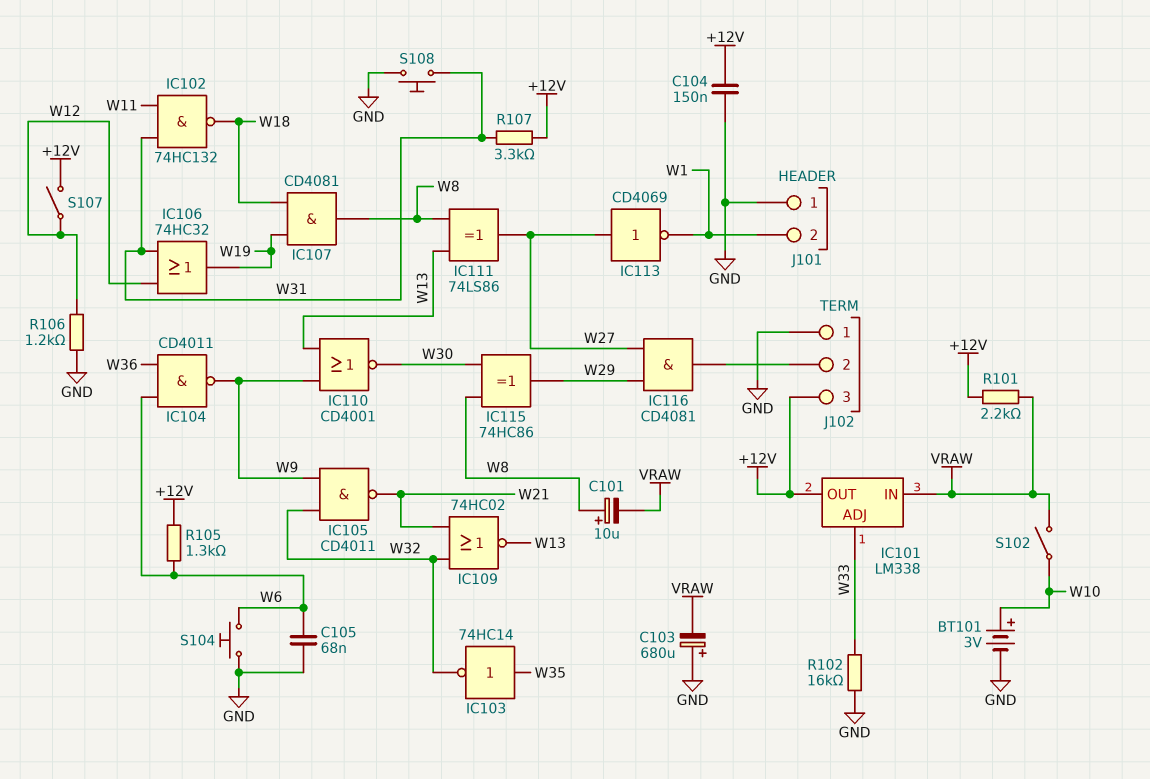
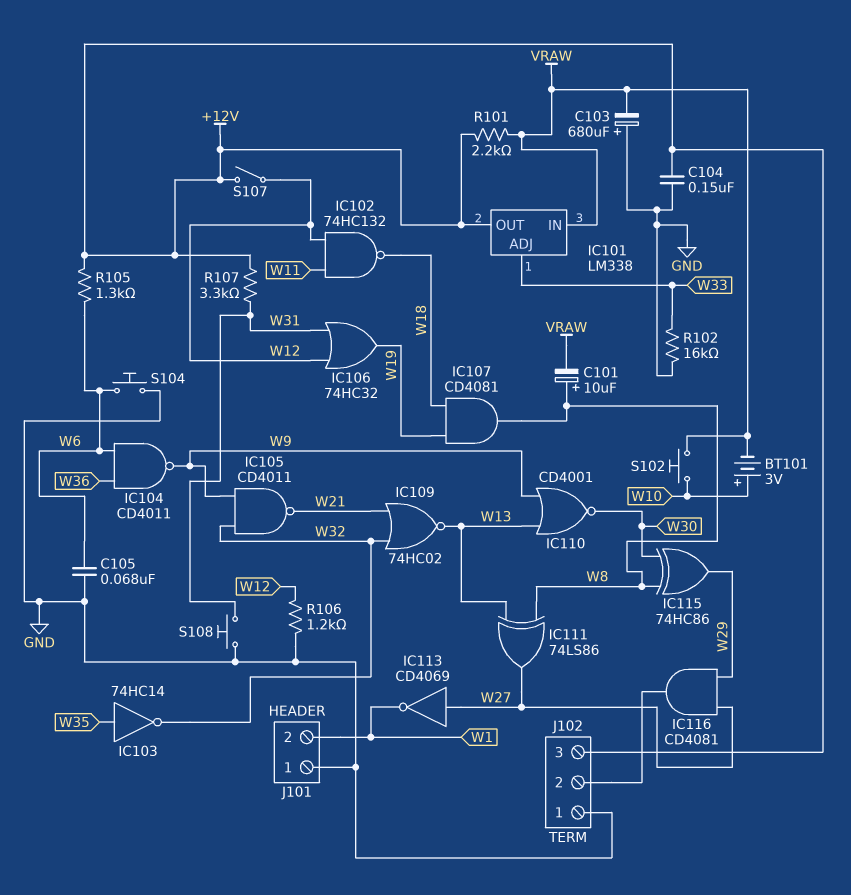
BT101: 3V (plus W10, minus GND) -> 3V (plus W10, minus VRAW)
IC102: NAND 74HC132 (in W11, in W31, out W18) -> NAND 74HC132 (in W11, in W12, out W18)
S102: switch (VRAW, W10) -> button (VRAW, W10)

